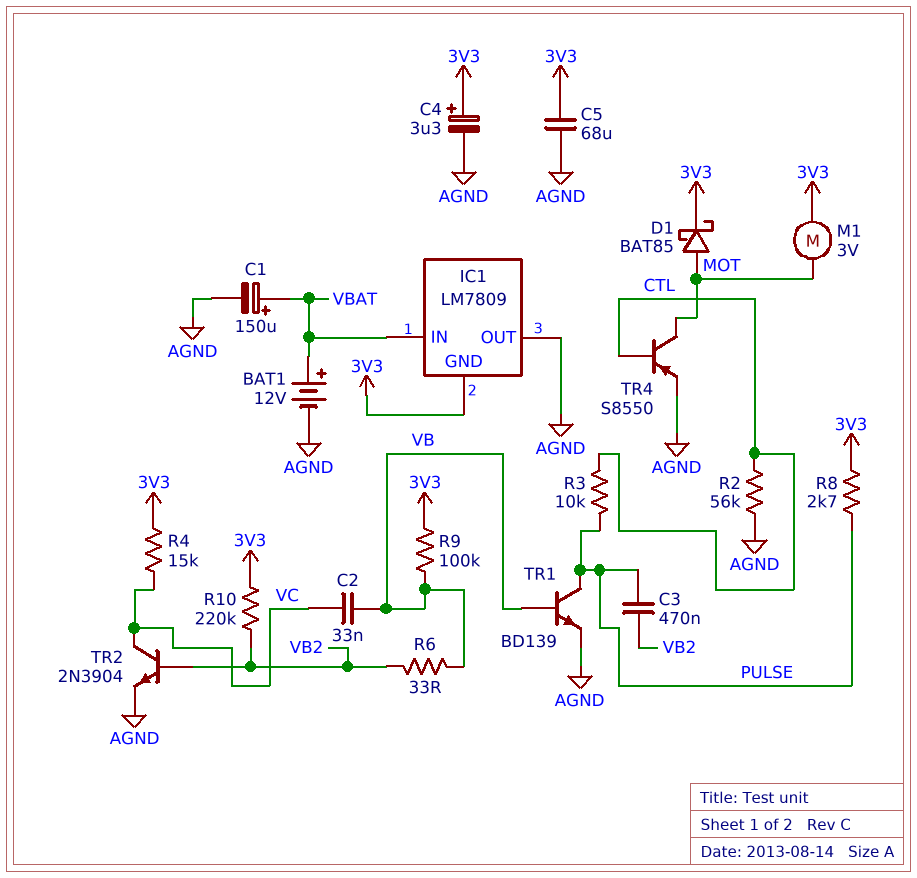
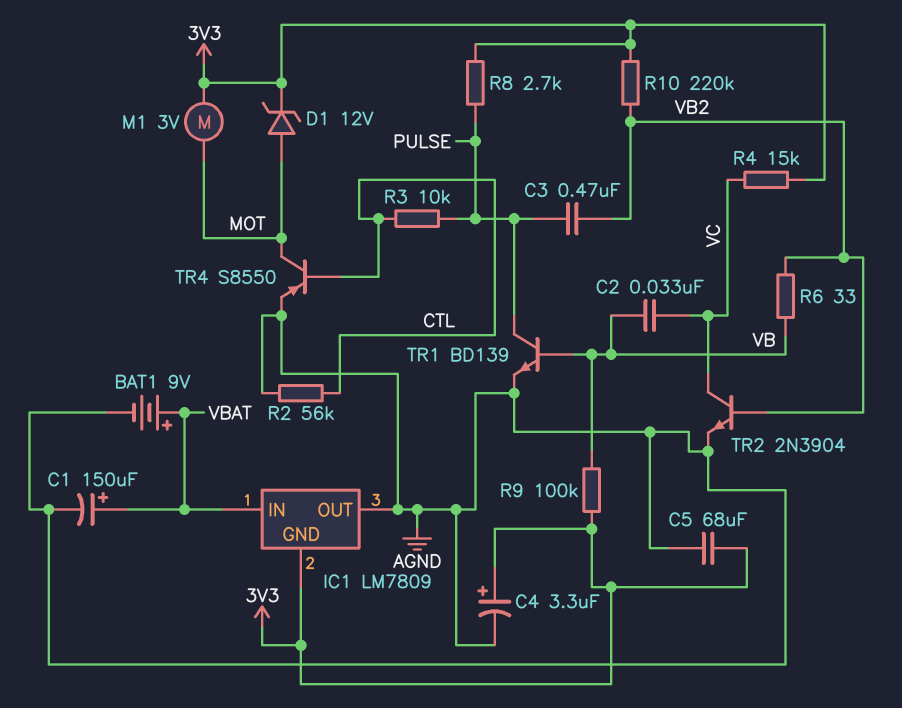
BAT1: 12V (plus VBAT, minus AGND) -> 9V (plus VBAT, minus AGND)
D1: schottky BAT85 (A MOT, K 3V3) -> zener 12V (A MOT, K 3V3)

